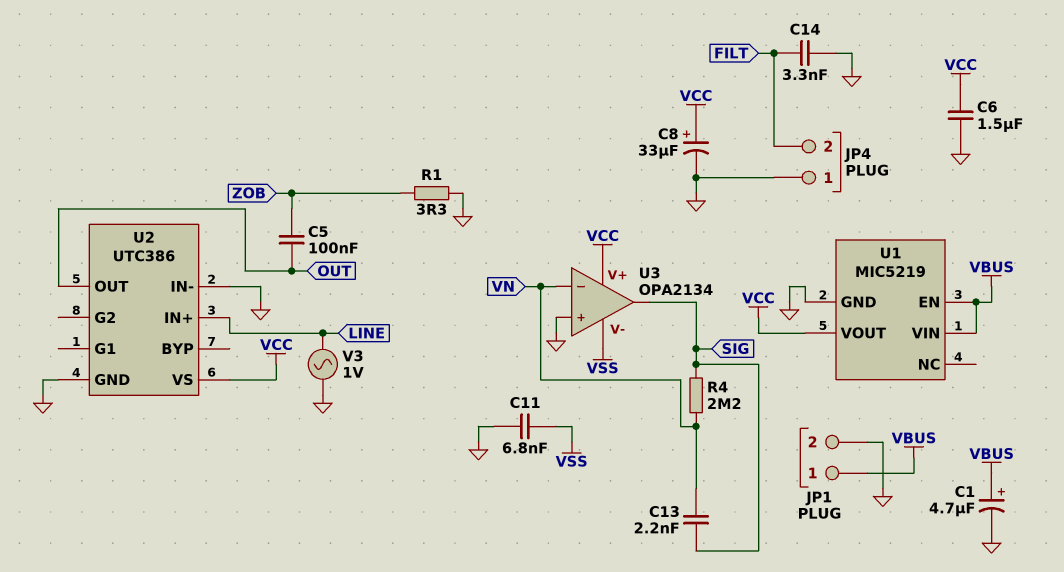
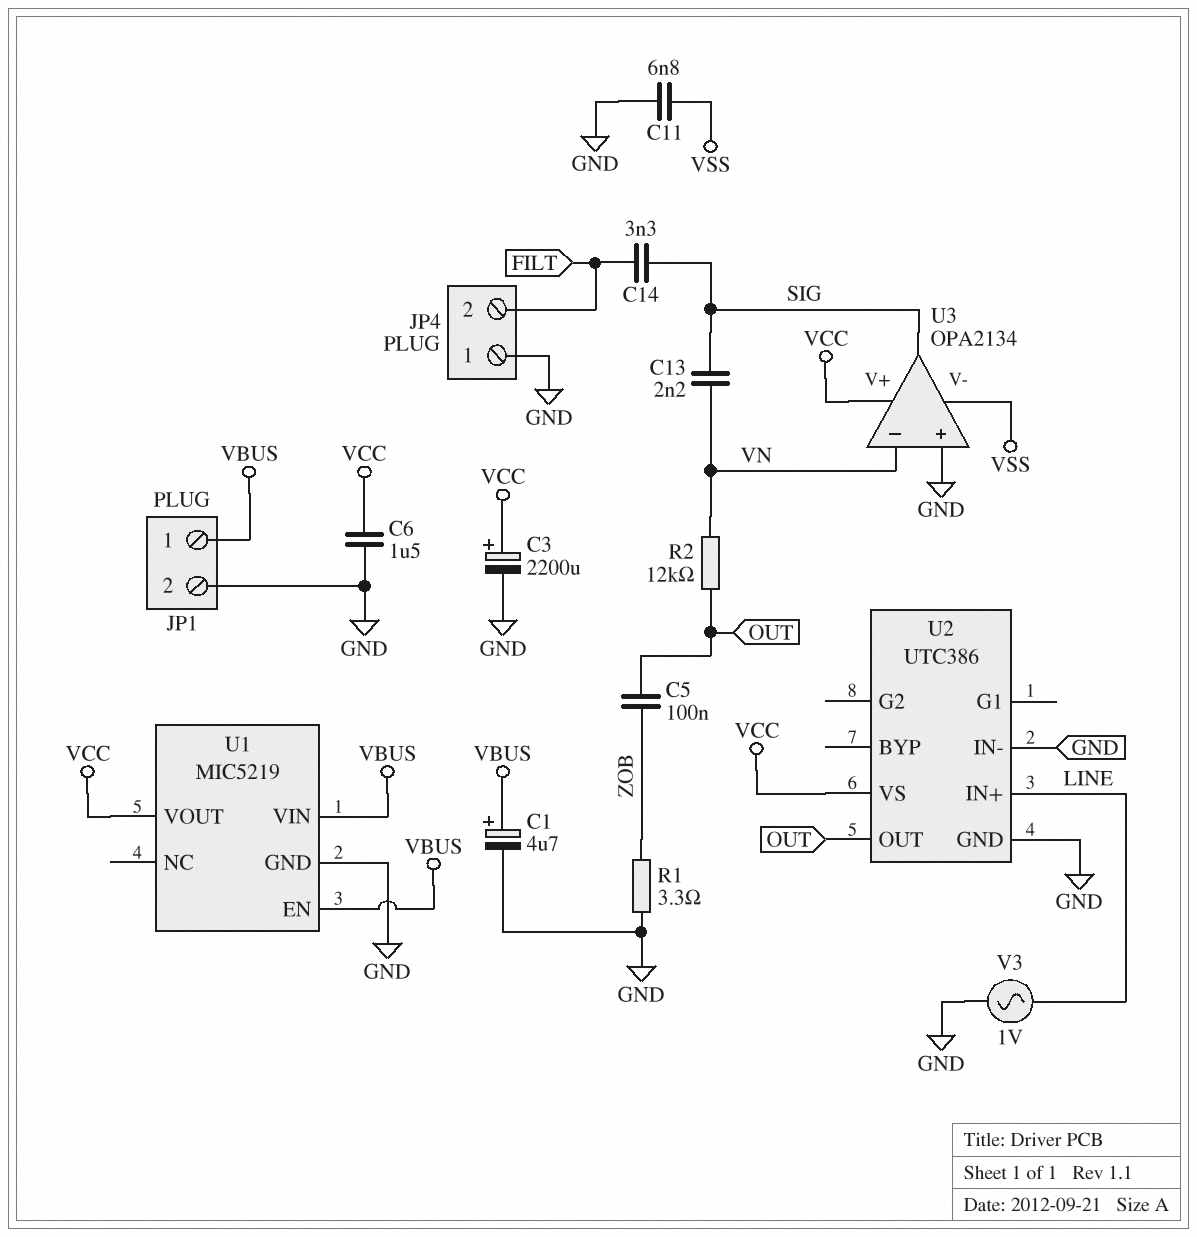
C3: none -> 2200uF (plus VCC, minus GND)
C8: 33uF (plus VCC, minus GND) -> none
C14: 3.3nF (FILT, GND) -> 3.3nF (FILT, SIG)
R2: none -> 12k (OUT, VN)
R4: 2.2M (SIG, VN) -> none

